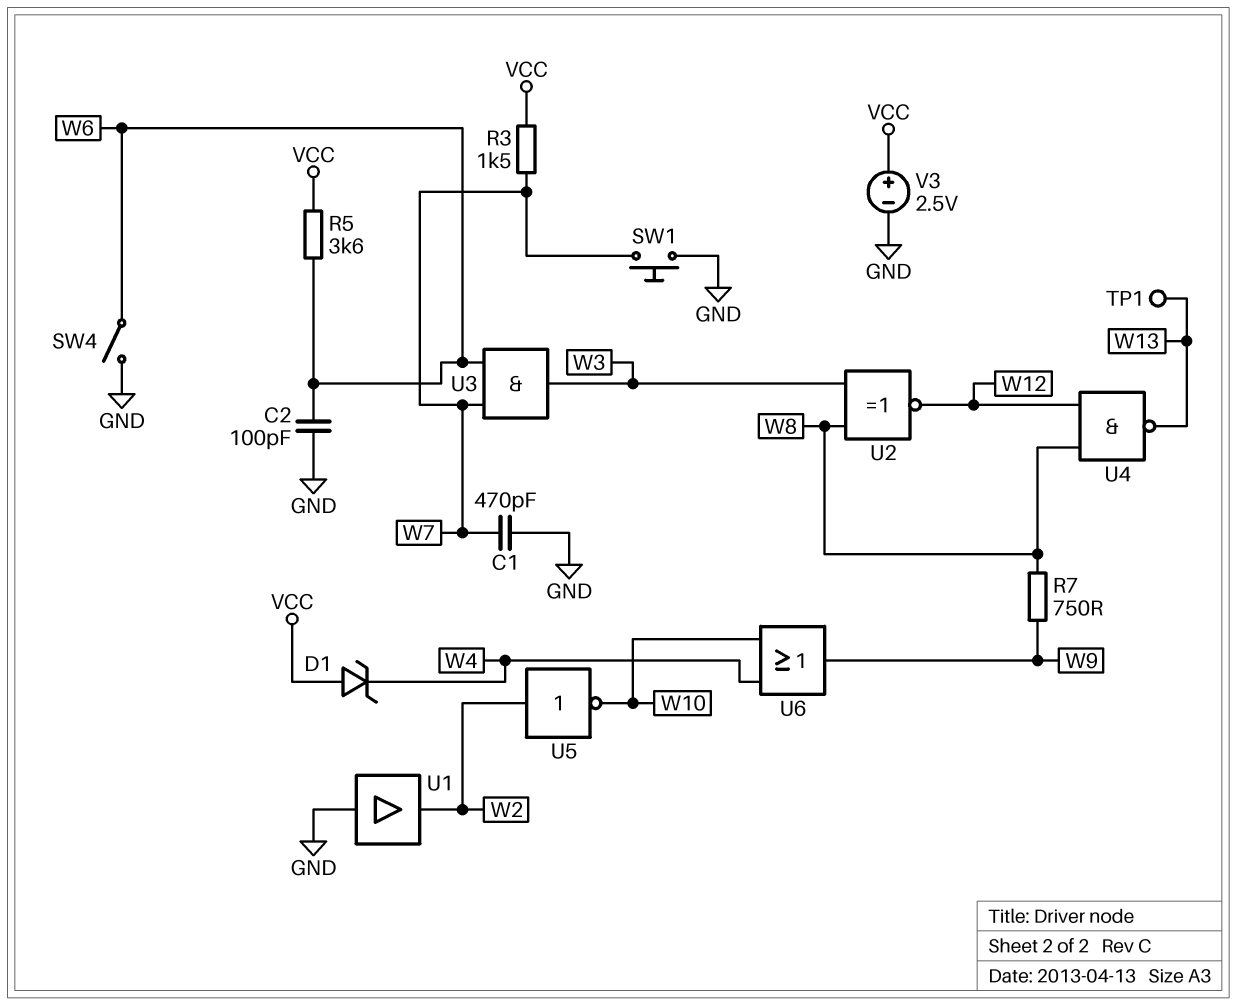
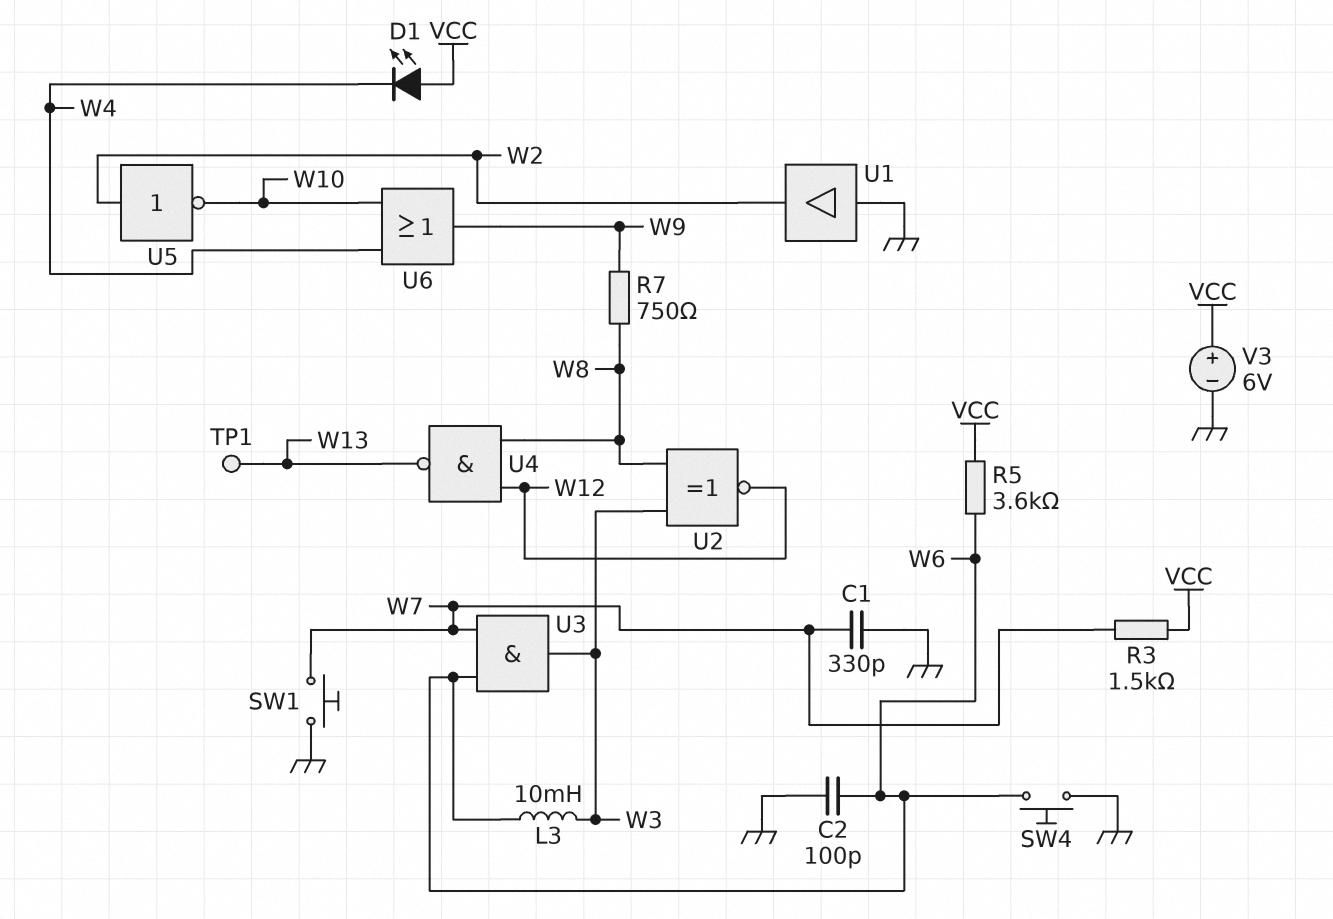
C1: 470pF (GND, W7) -> 330pF (GND, W7)
D1: zener (A VCC, K W4) -> LED (A VCC, K W4)
L3: none -> 10mH (W3, W6)
SW4: switch (GND, W6) -> button (GND, W6)
V3: 2.5V (plus VCC, minus GND) -> 6V (plus VCC, minus GND)

